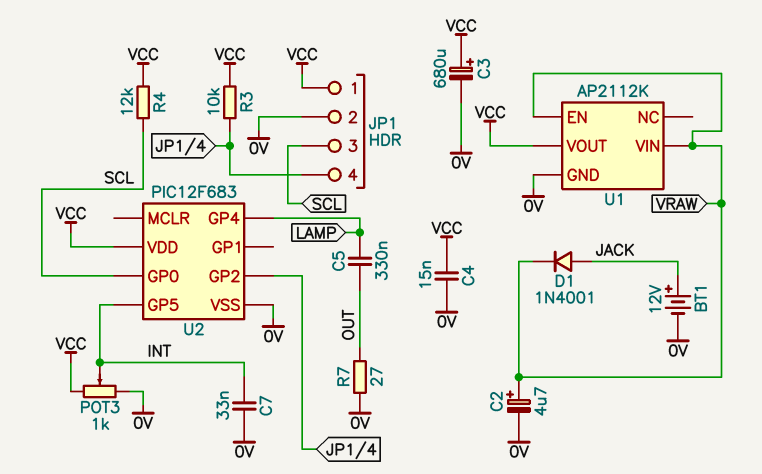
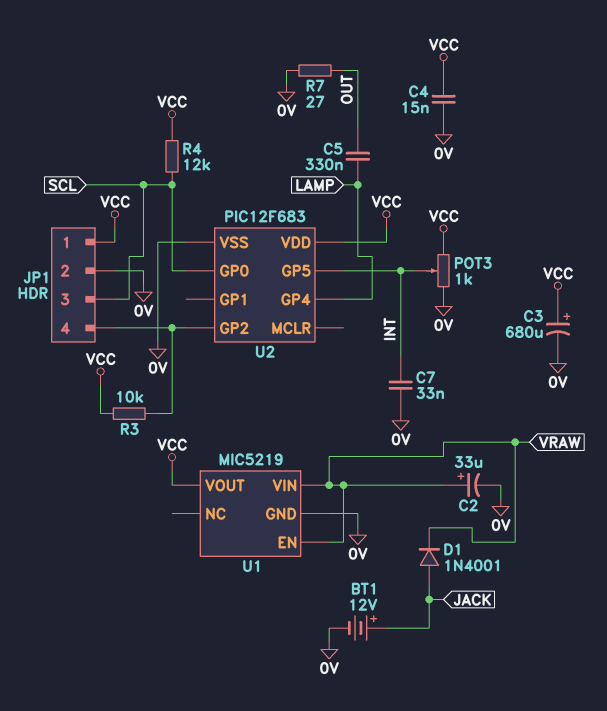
C2: 4.7uF (plus VRAW, minus 0V) -> 33uF (plus VRAW, minus 0V)
U1: AP2112K -> MIC5219

